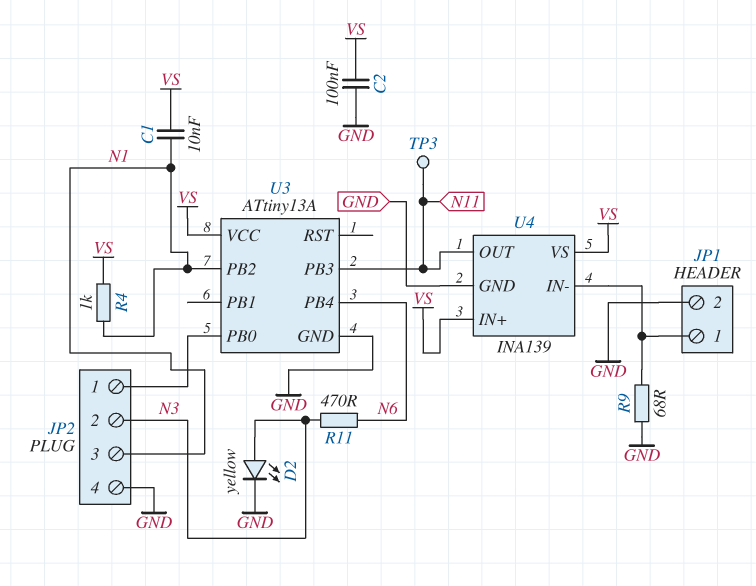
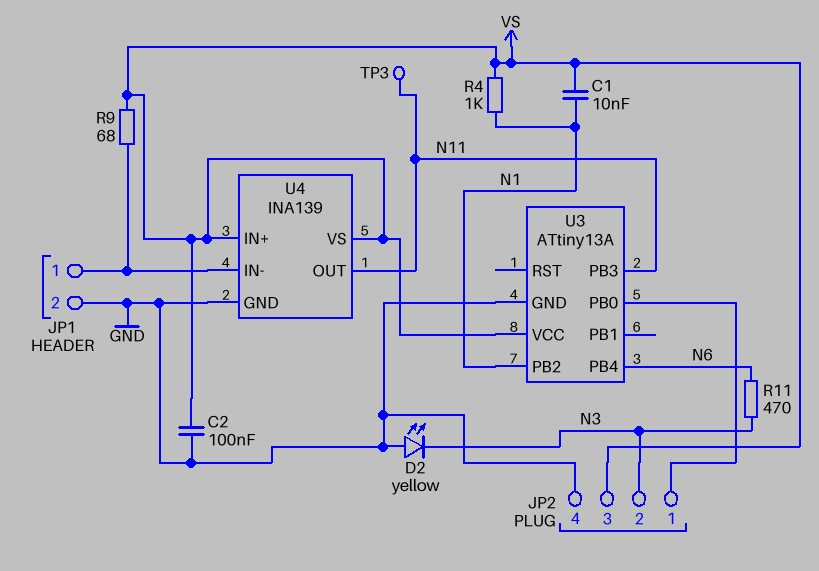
D2: LED yellow (A N3, K GND) -> LED yellow (A GND, K N3)
JP2 pin 3: N1 -> VS
R9: 68 (GND, JP1/1) -> 68 (JP1/1, VS)

